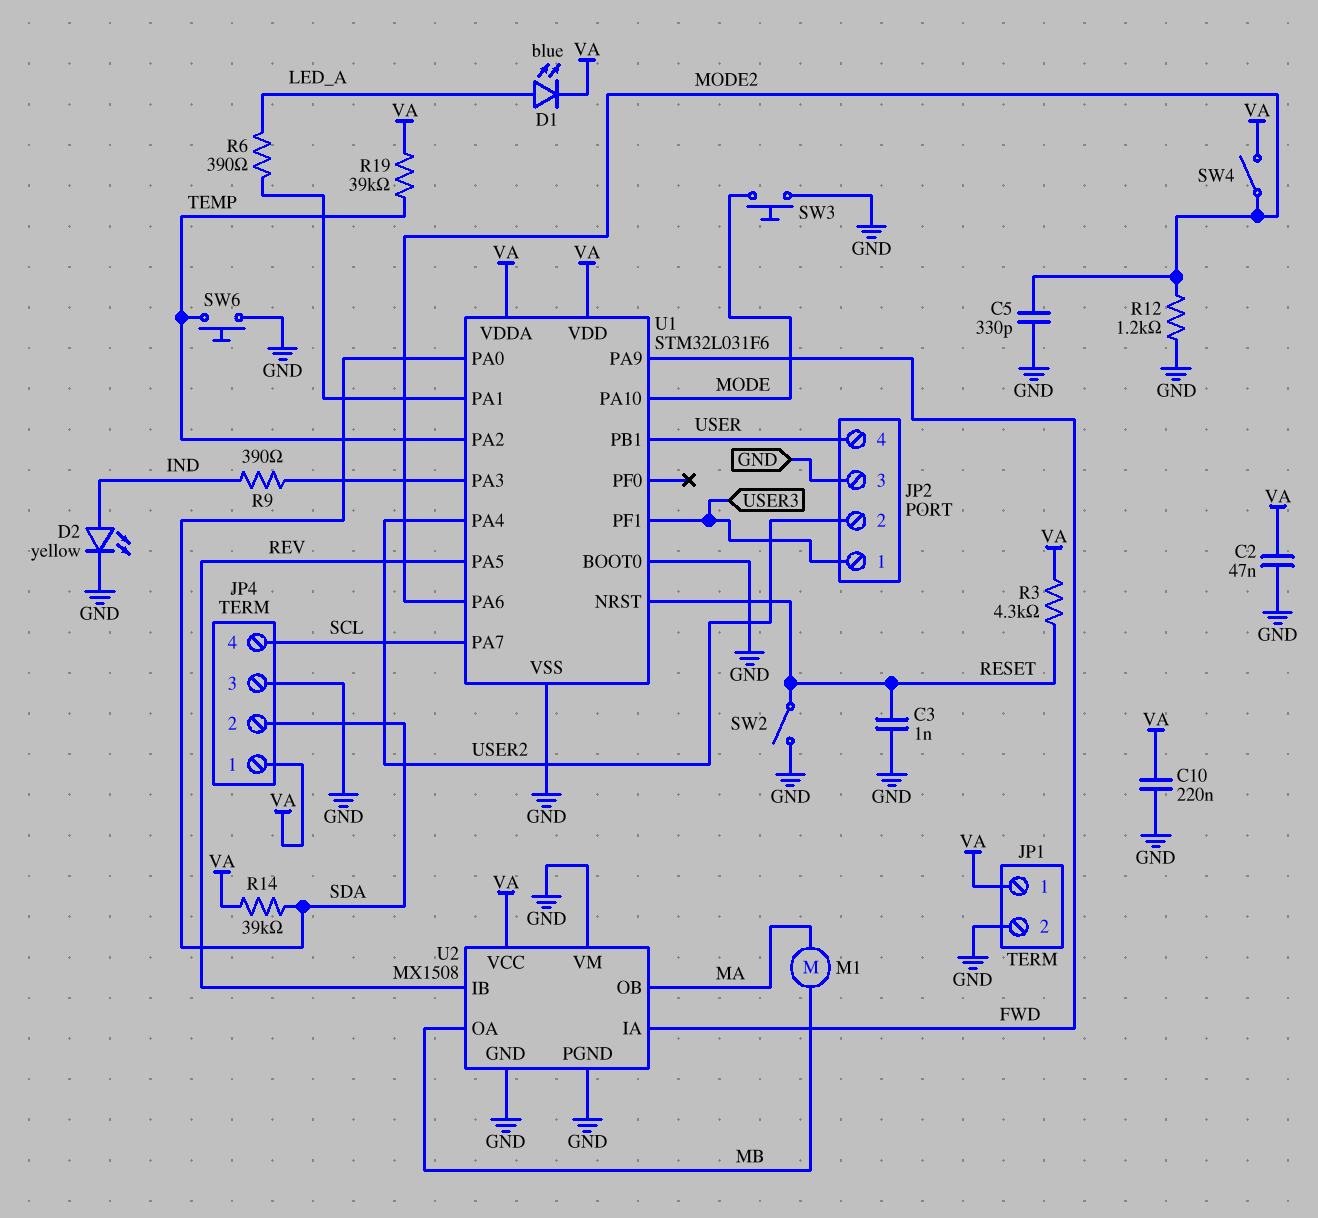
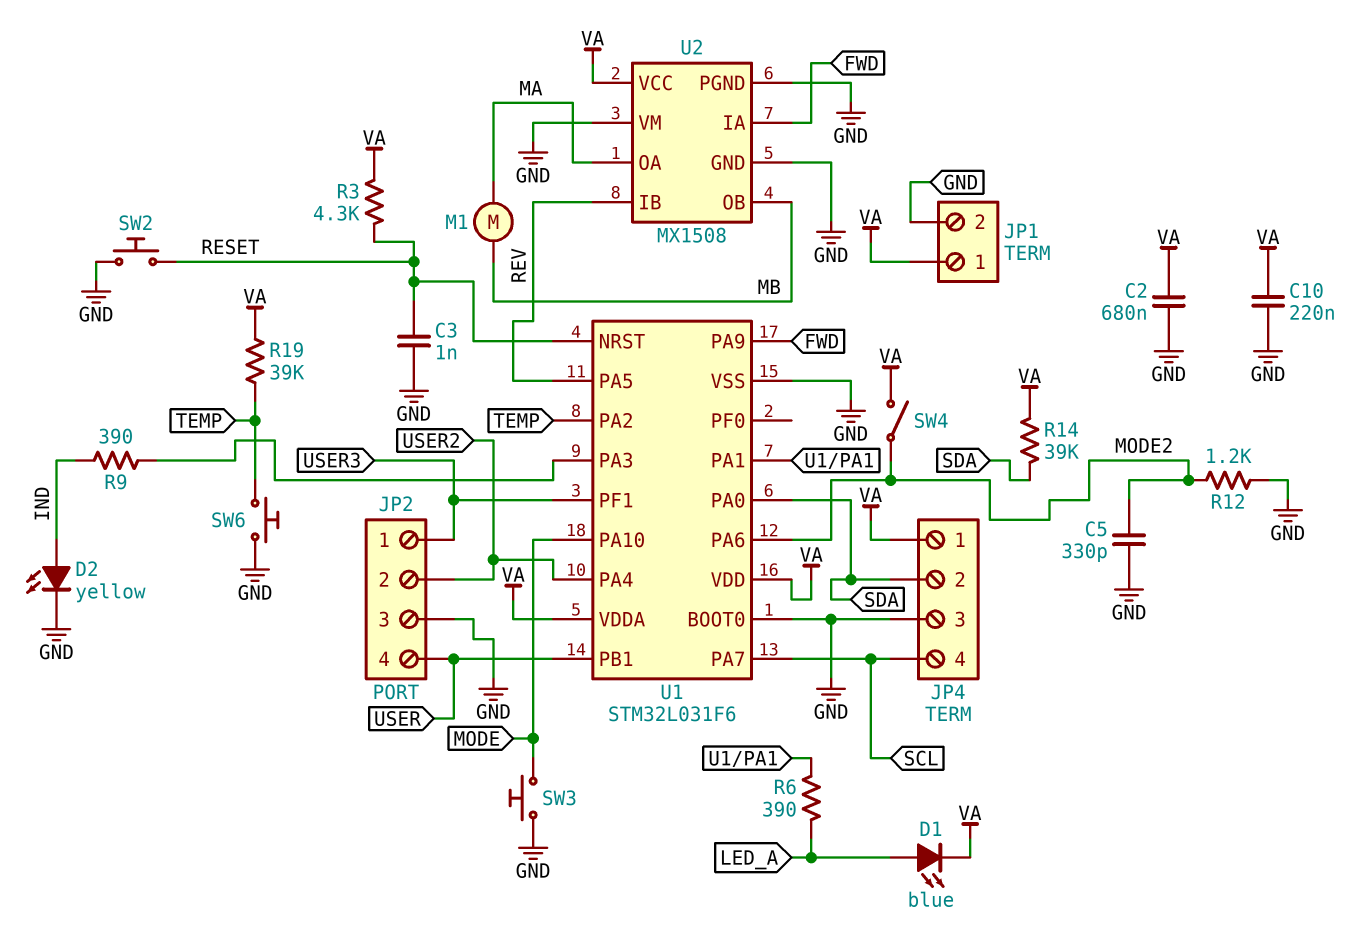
C2: 47nF (GND, VA) -> 680nF (GND, VA)
SW2: switch (GND, RESET) -> button (GND, RESET)
U2 pin OA: MB -> MA
U2 pin OB: MA -> MB

